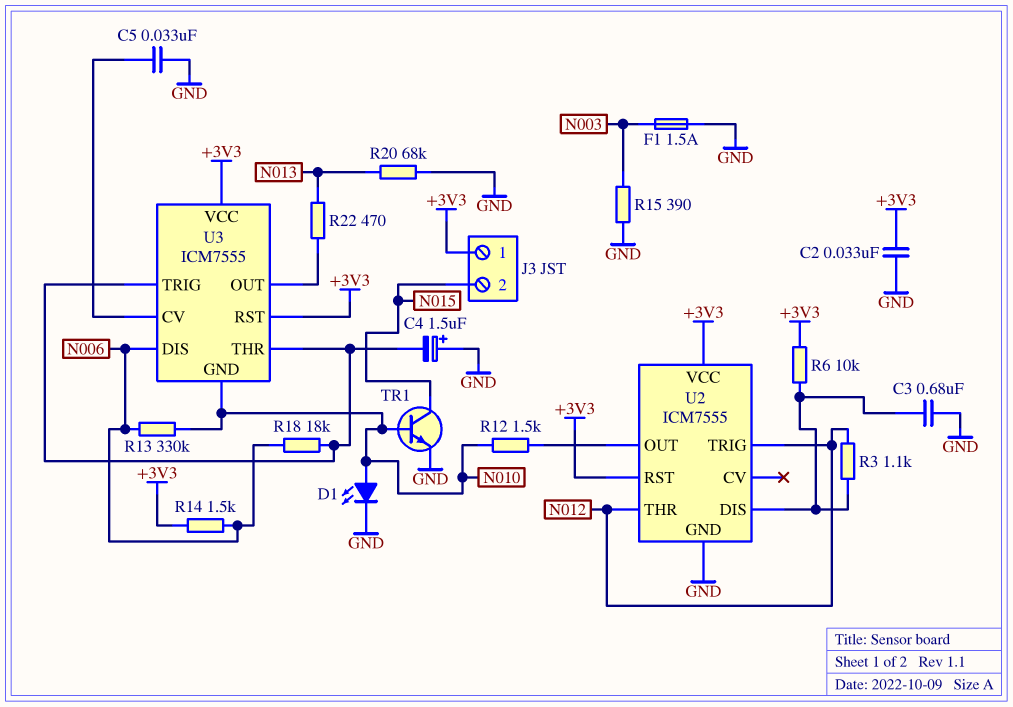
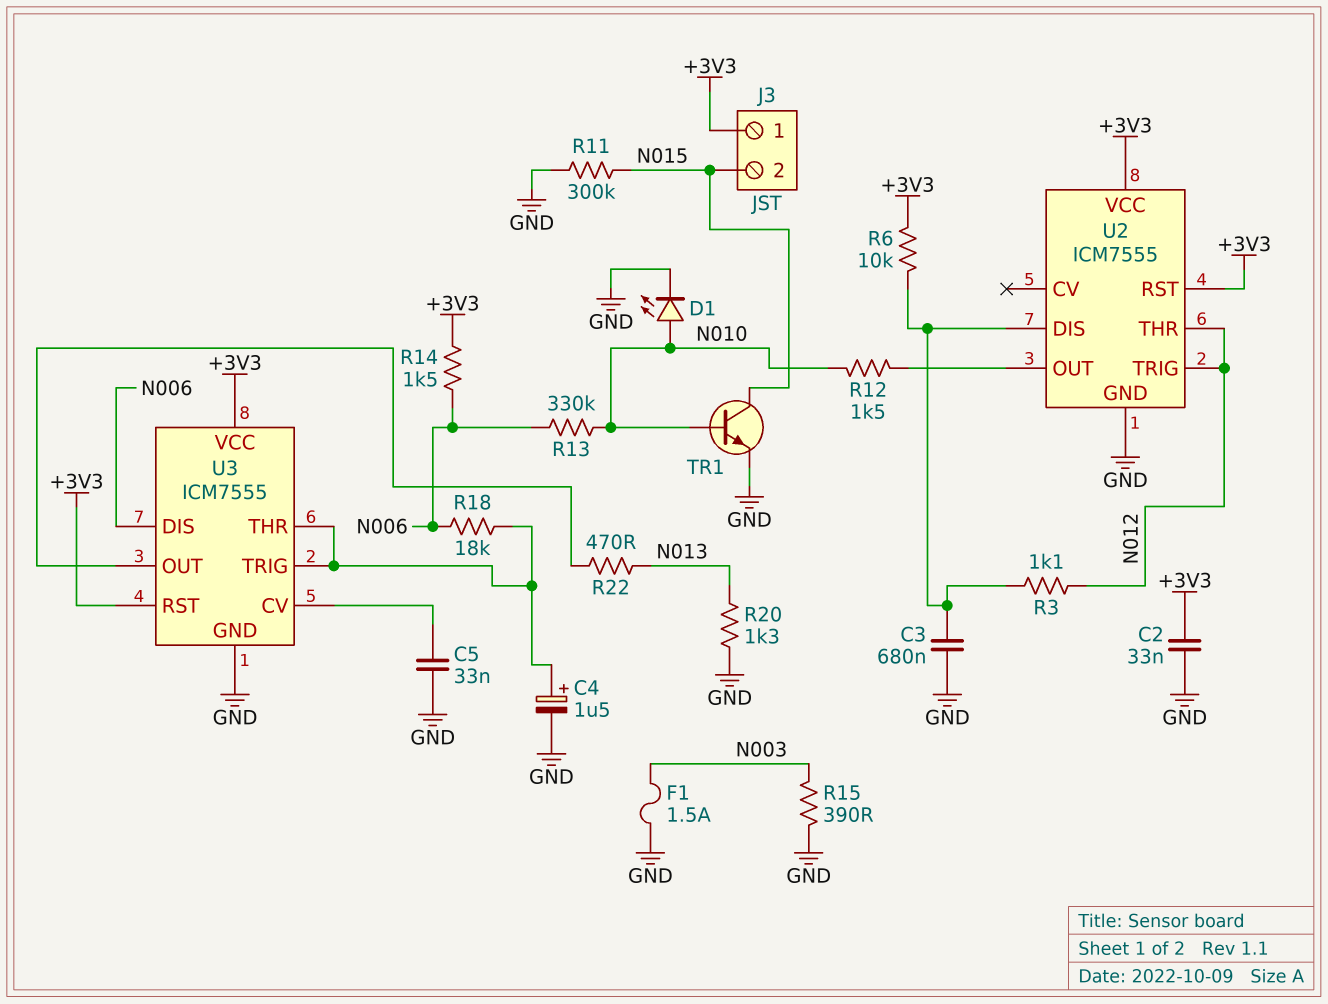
C4: 1.5uF (plus GND, minus U3/THR) -> 1.5uF (plus U3/THR, minus GND)
R11: none -> 300k (GND, N015)
R20: 68k (GND, N013) -> 1.3k (GND, N013)
U3 pin GND: N010 -> GND

